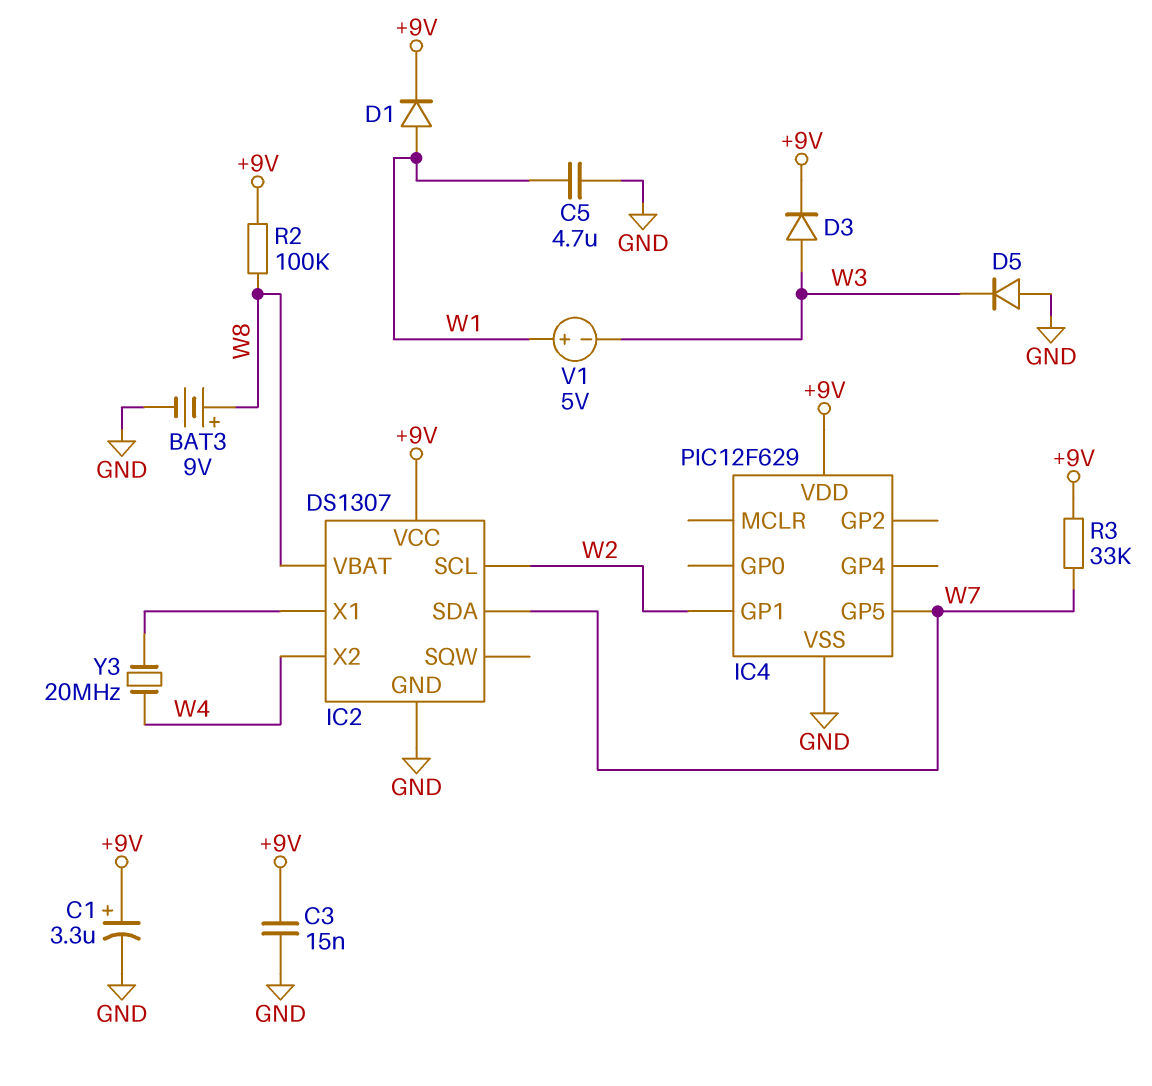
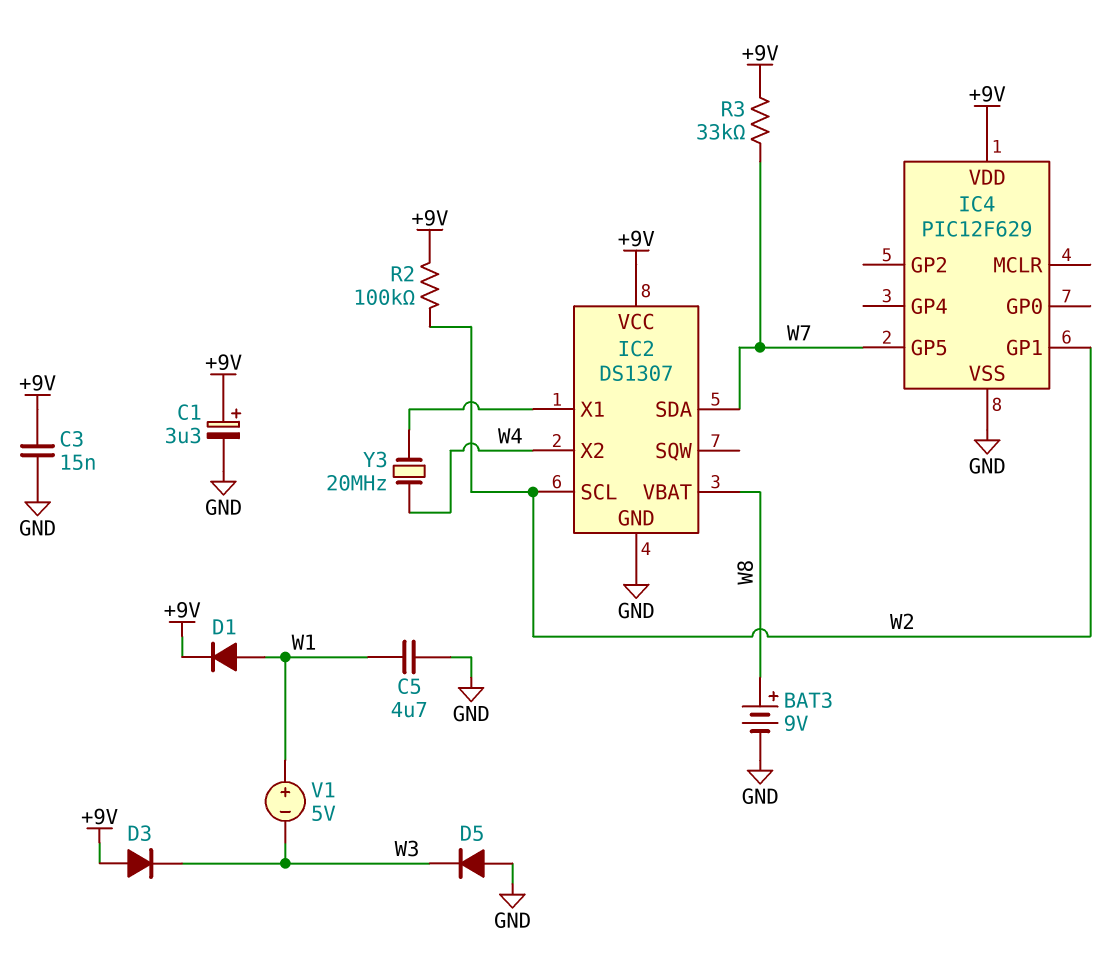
D3: diode (A W3, K +9V) -> diode (A +9V, K W3)
R2: 100k (+9V, W8) -> 100k (+9V, W2)

